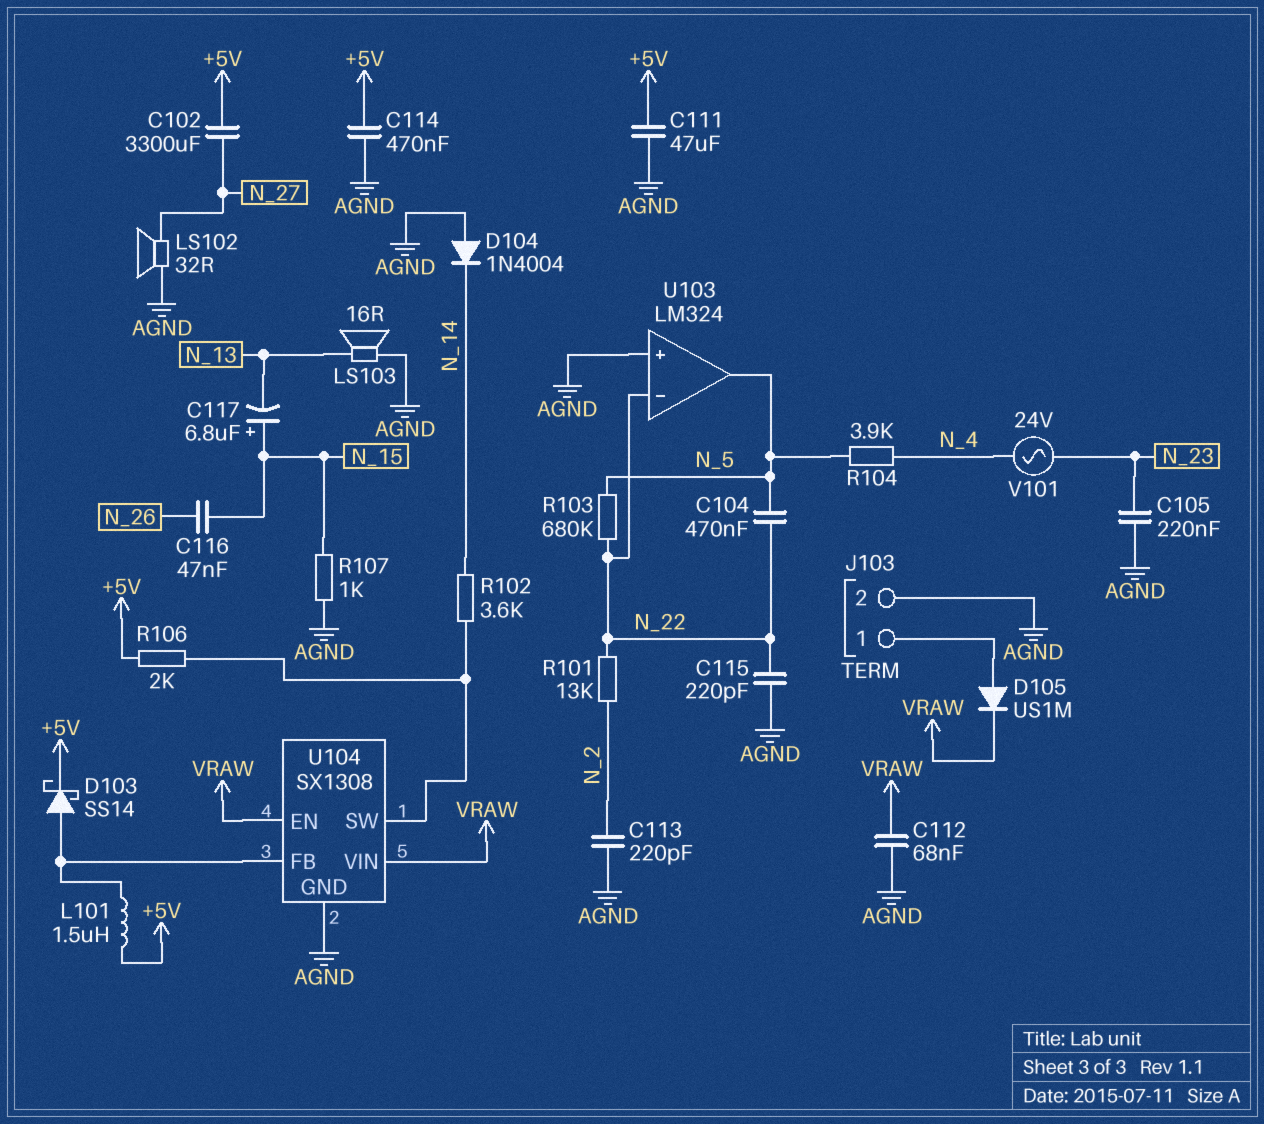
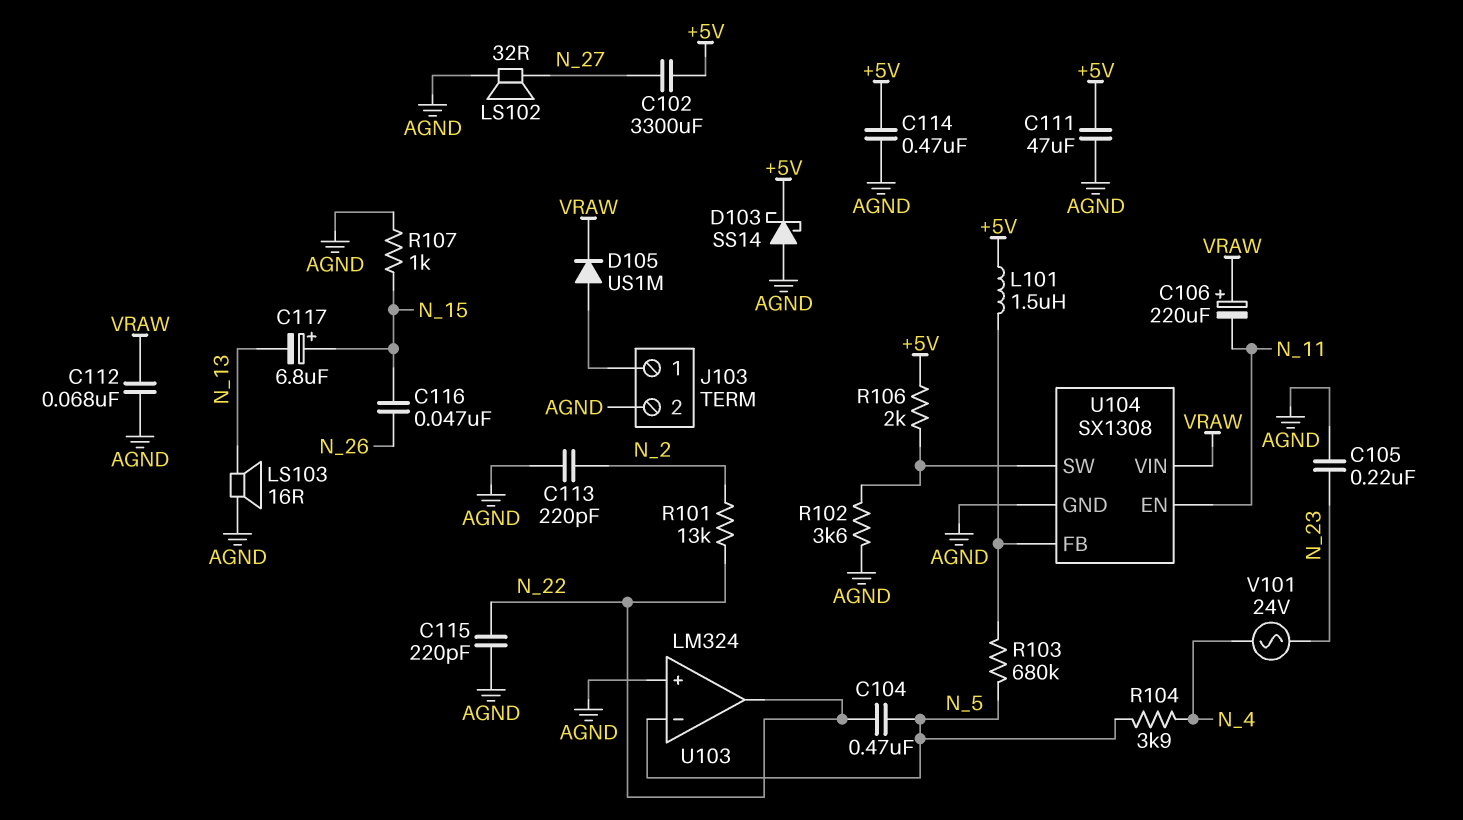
C106: none -> 220uF (plus VRAW, minus N_11)
D103: schottky SS14 (A U104/FB, K +5V) -> schottky SS14 (A AGND, K +5V)
D104: diode 1N4004 (A AGND, K N_14) -> none
R102: 3.6k (N_14, U104/SW) -> 3.6k (AGND, U104/SW)
R103: 680k (N_5, N_22) -> 680k (N_5, U104/FB)
U103 pin in-: N_22 -> N_5
U103 pin out: N_5 -> N_22
U104 pin EN: VRAW -> N_11

